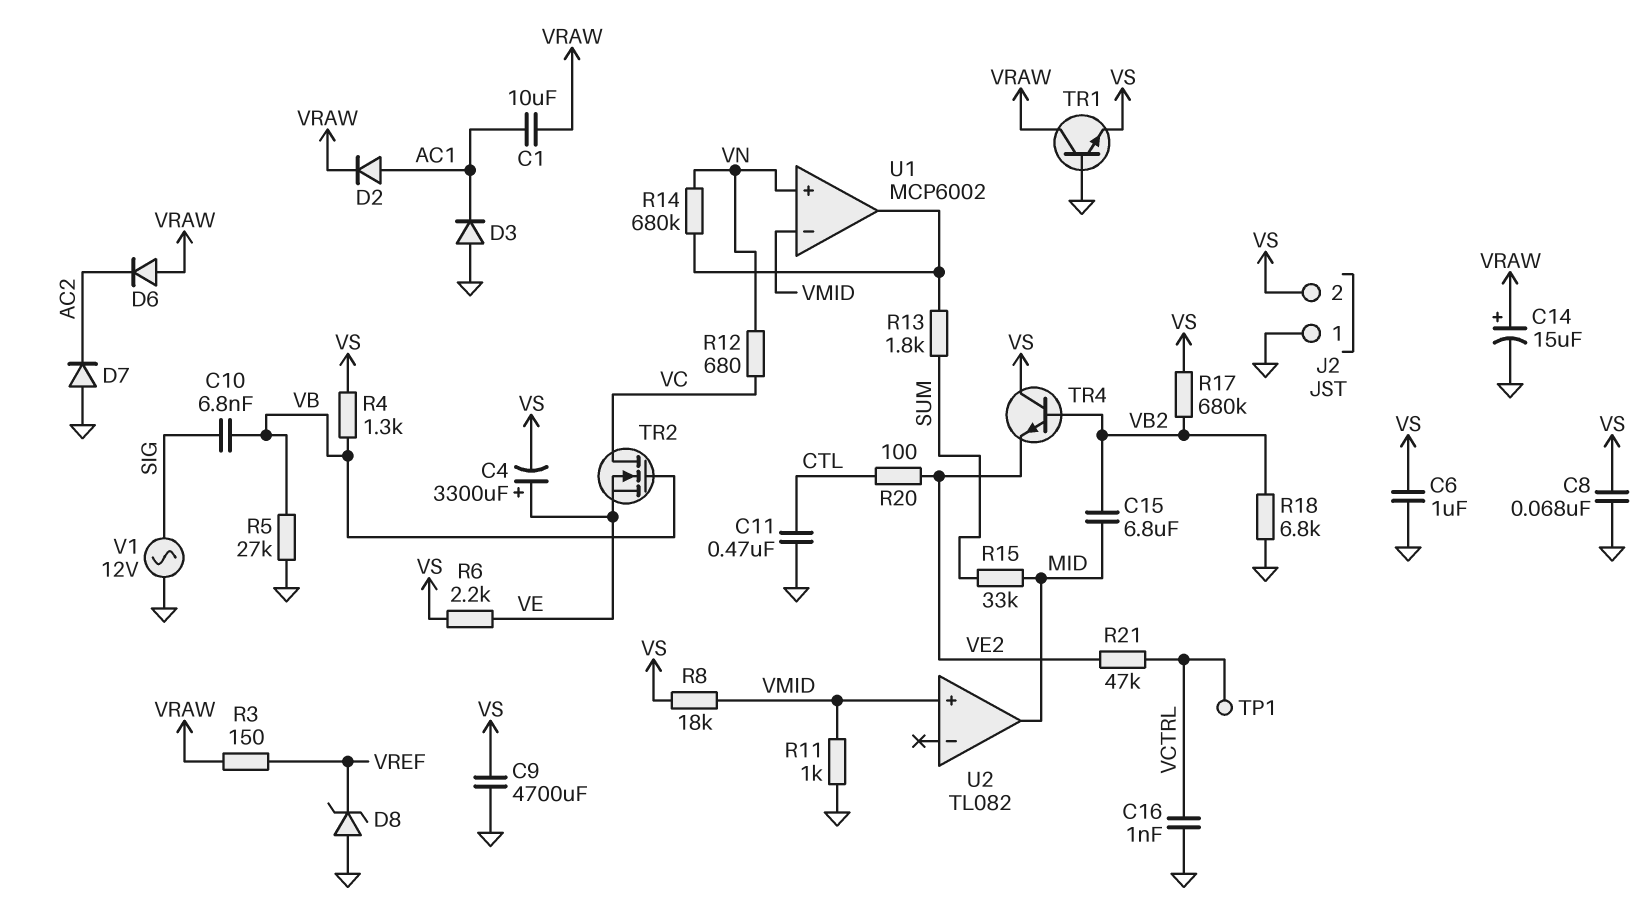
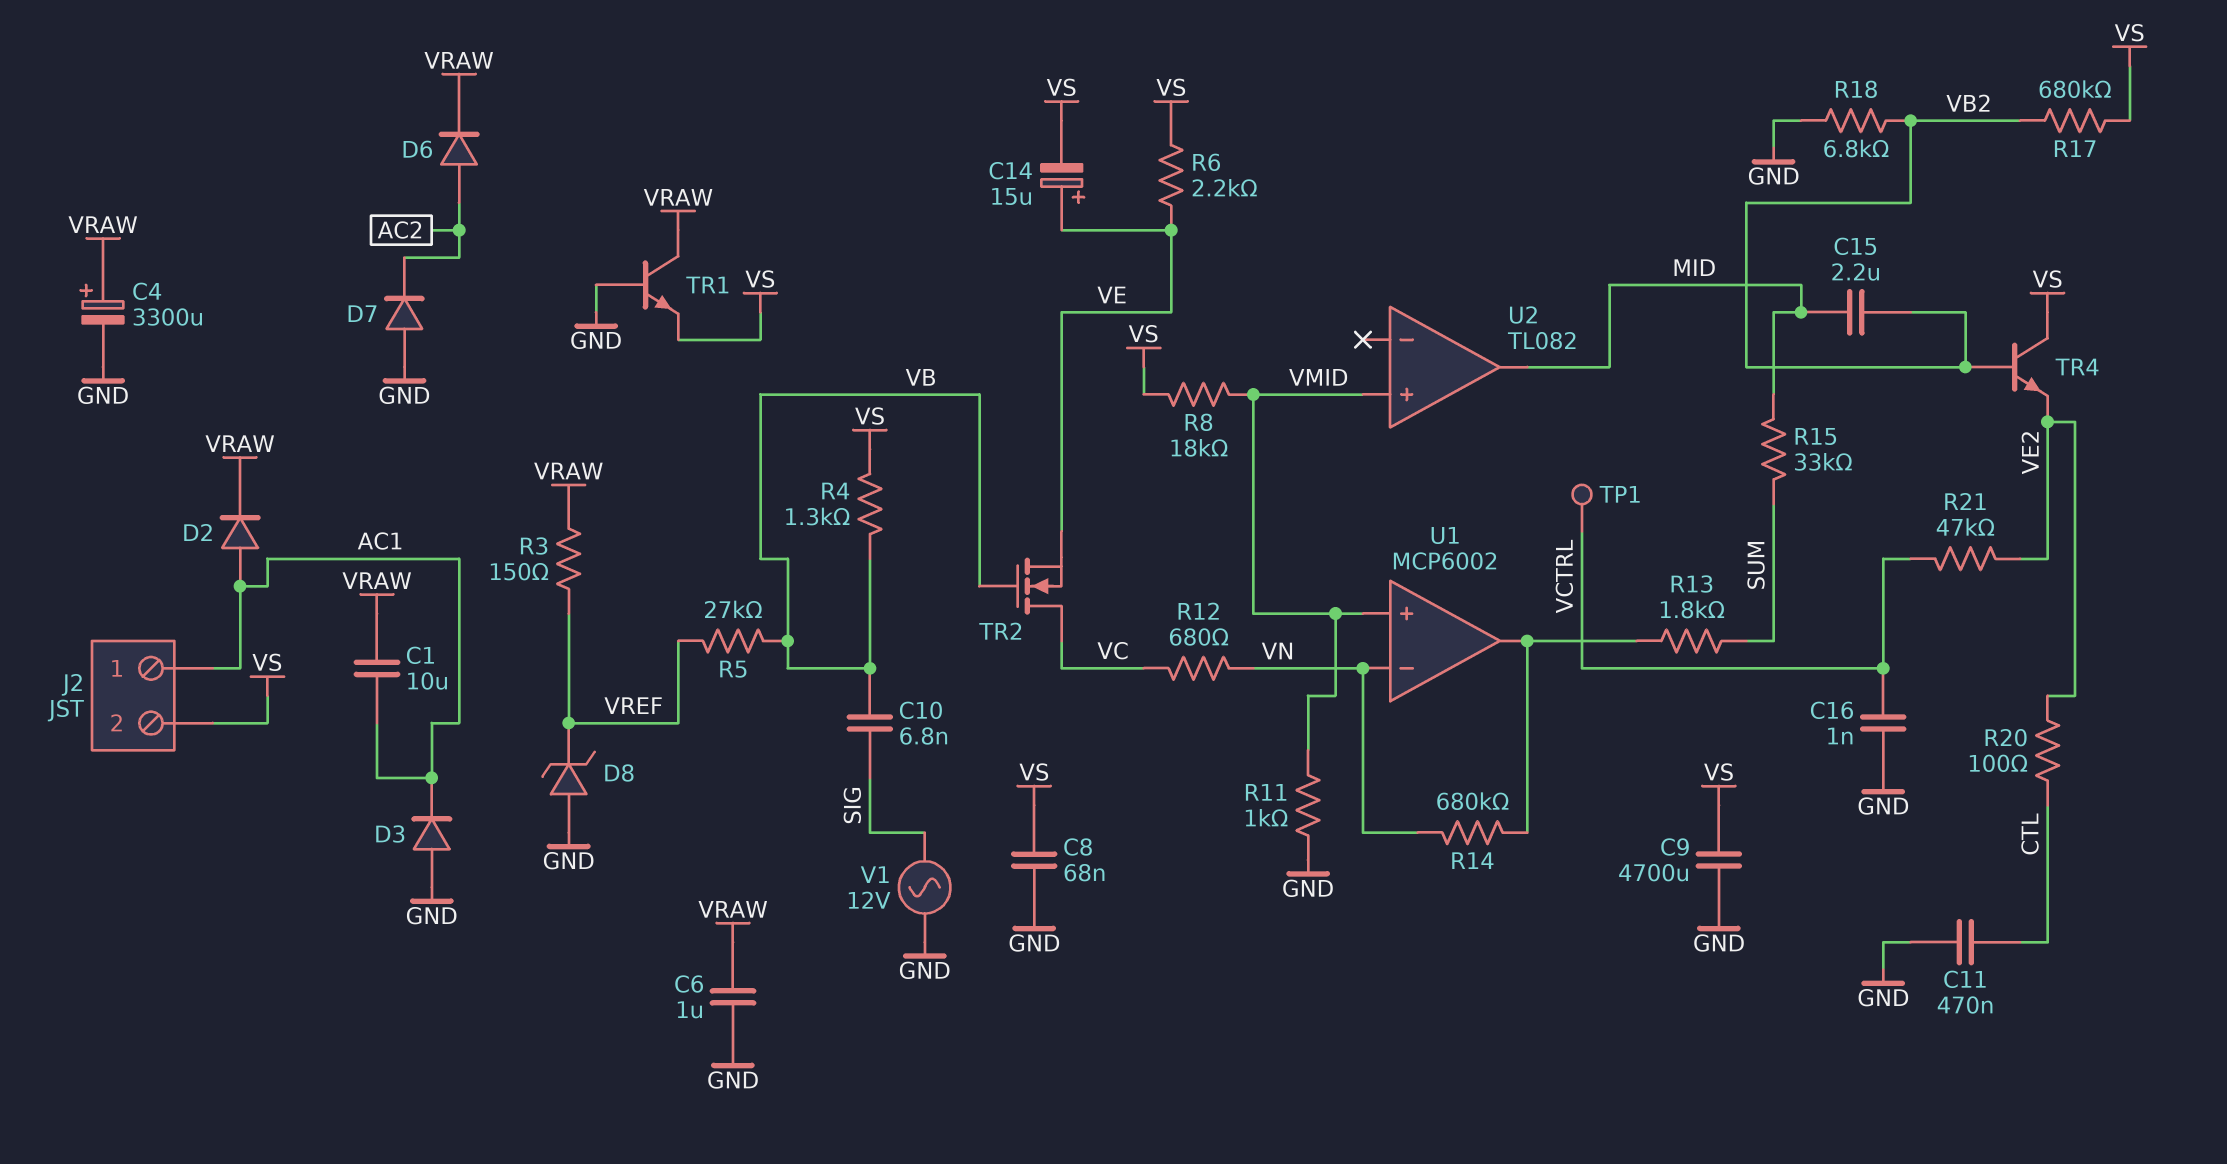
C4: 3300uF (plus VE, minus VS) -> 3300uF (plus VRAW, minus GND)
C6: 1uF (GND, VS) -> 1uF (GND, VRAW)
C14: 15uF (plus VRAW, minus GND) -> 15uF (plus VE, minus VS)
C15: 6.8uF (MID, VB2) -> 2.2uF (MID, VB2)
D6: diode (A VRAW, K AC2) -> diode (A AC2, K VRAW)
J2 pin 1: GND -> AC1
R5: 27k (GND, VB) -> 27k (VB, VREF)
U1 pin in+: VN -> VMID
U1 pin in-: VMID -> VN

